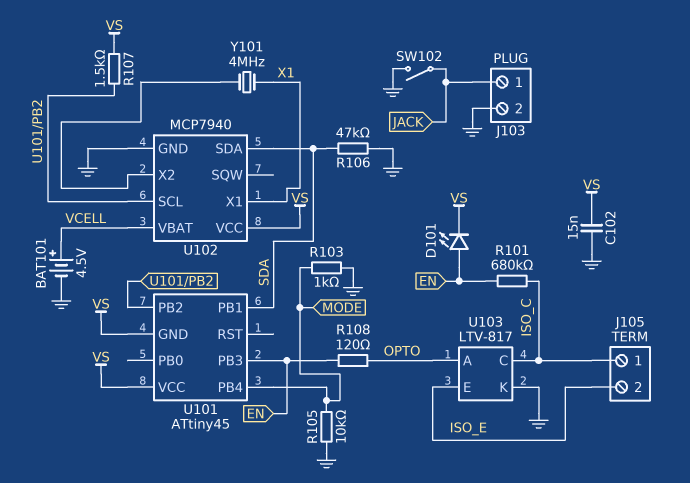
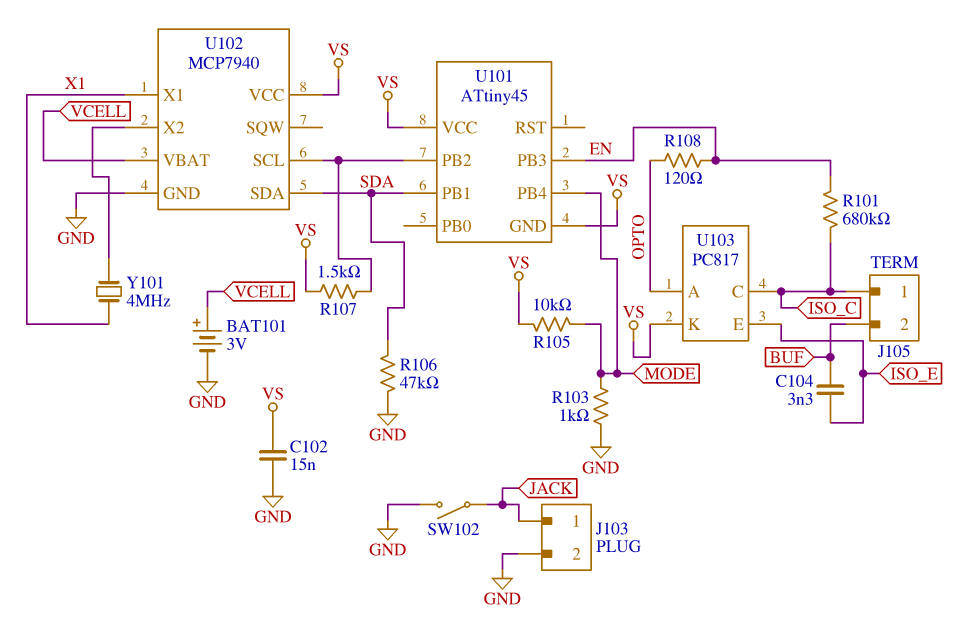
BAT101: 4.5V (plus VCELL, minus GND) -> 3V (plus VCELL, minus GND)
C104: none -> 3.3nF (BUF, ISO_E)
D101: LED (A EN, K VS) -> none
J105 pin 2: ISO_E -> BUF
R105: 10k (GND, MODE) -> 10k (MODE, VS)
U103: LTV-817 -> PC817
U103 pin K: GND -> VS

